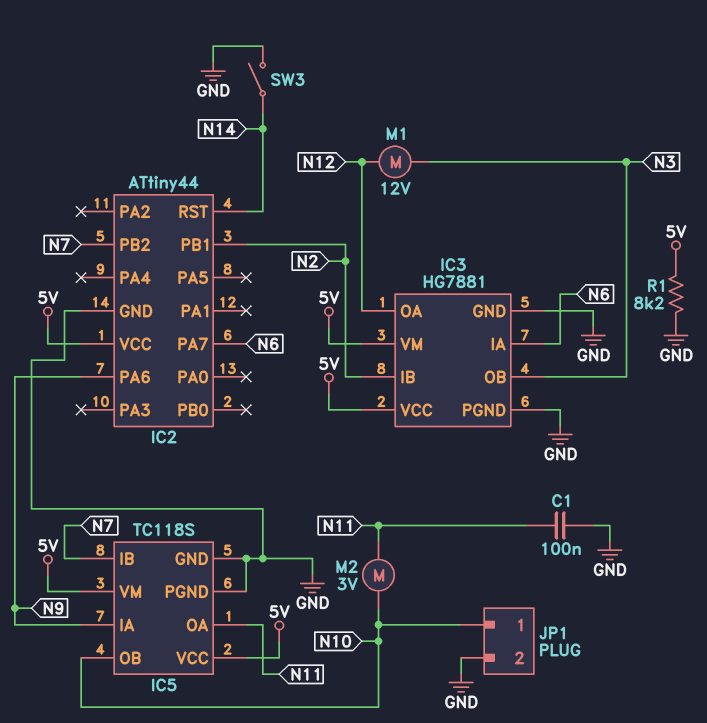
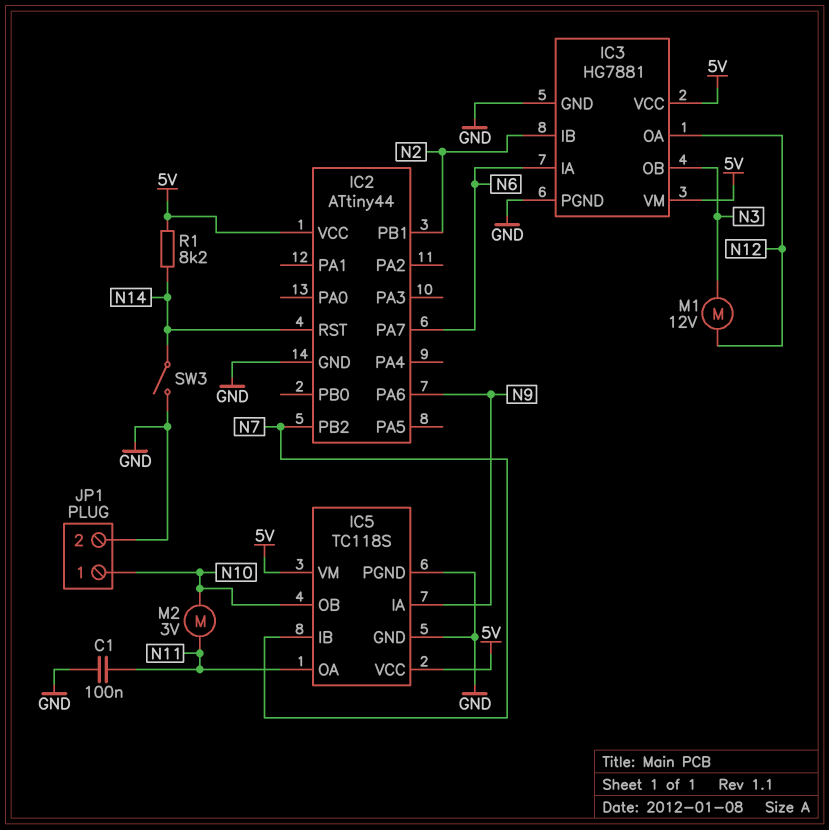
R1: 8.2k (5V, GND) -> 8.2k (5V, N14)

